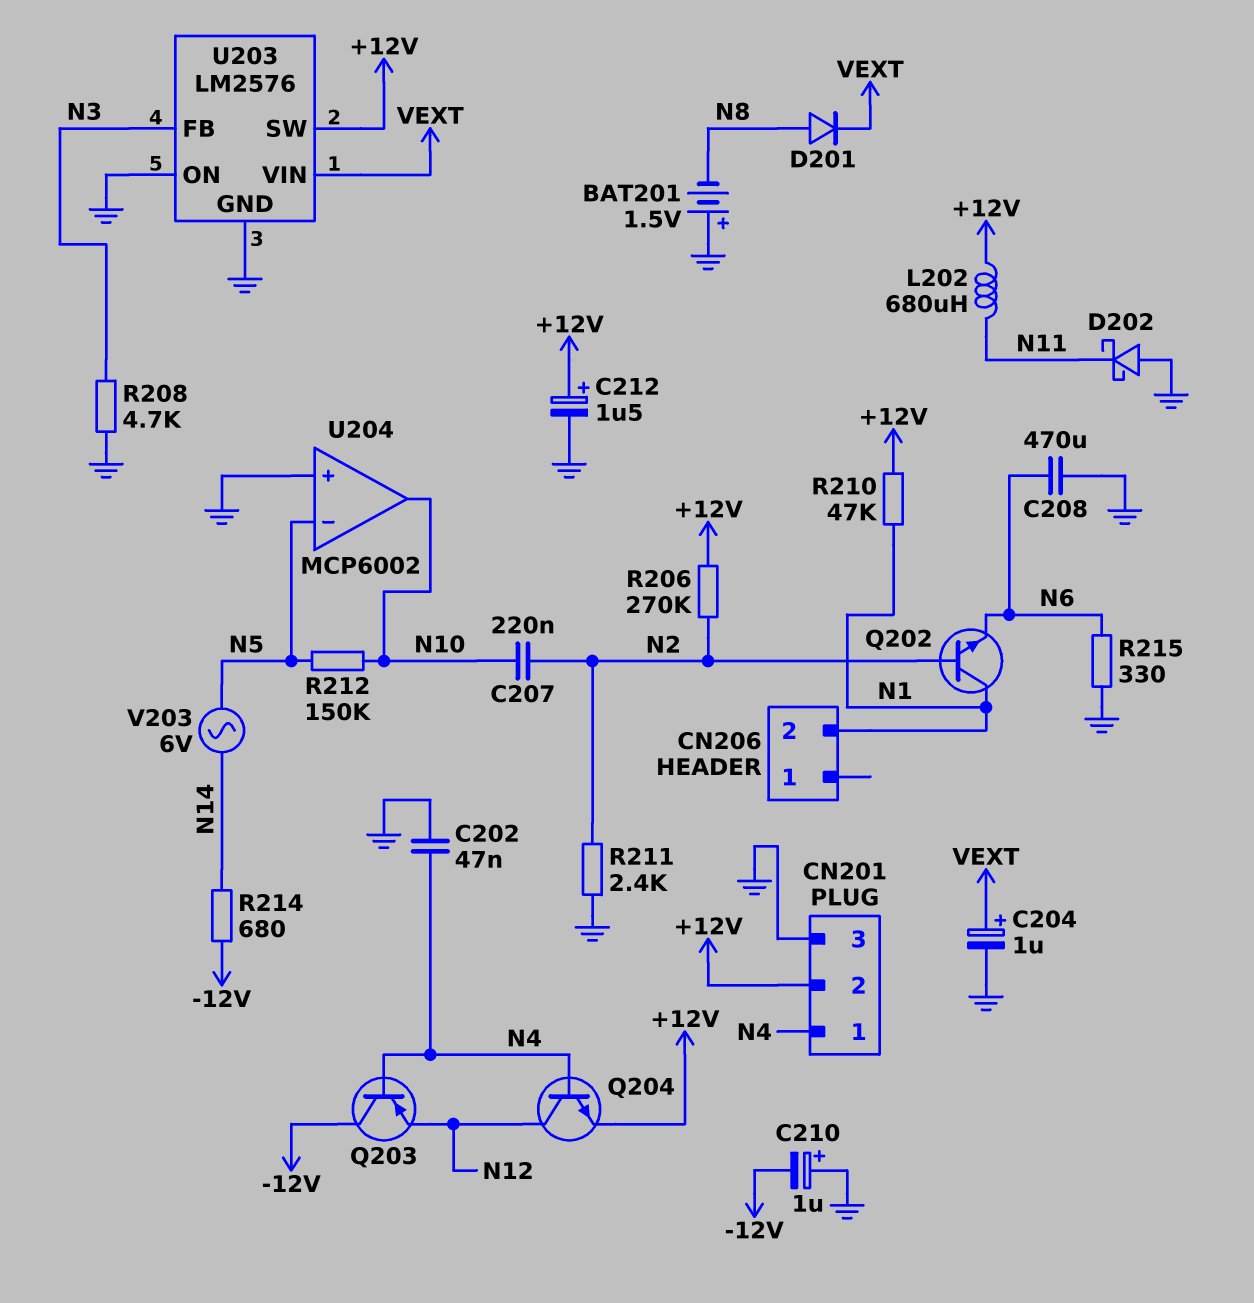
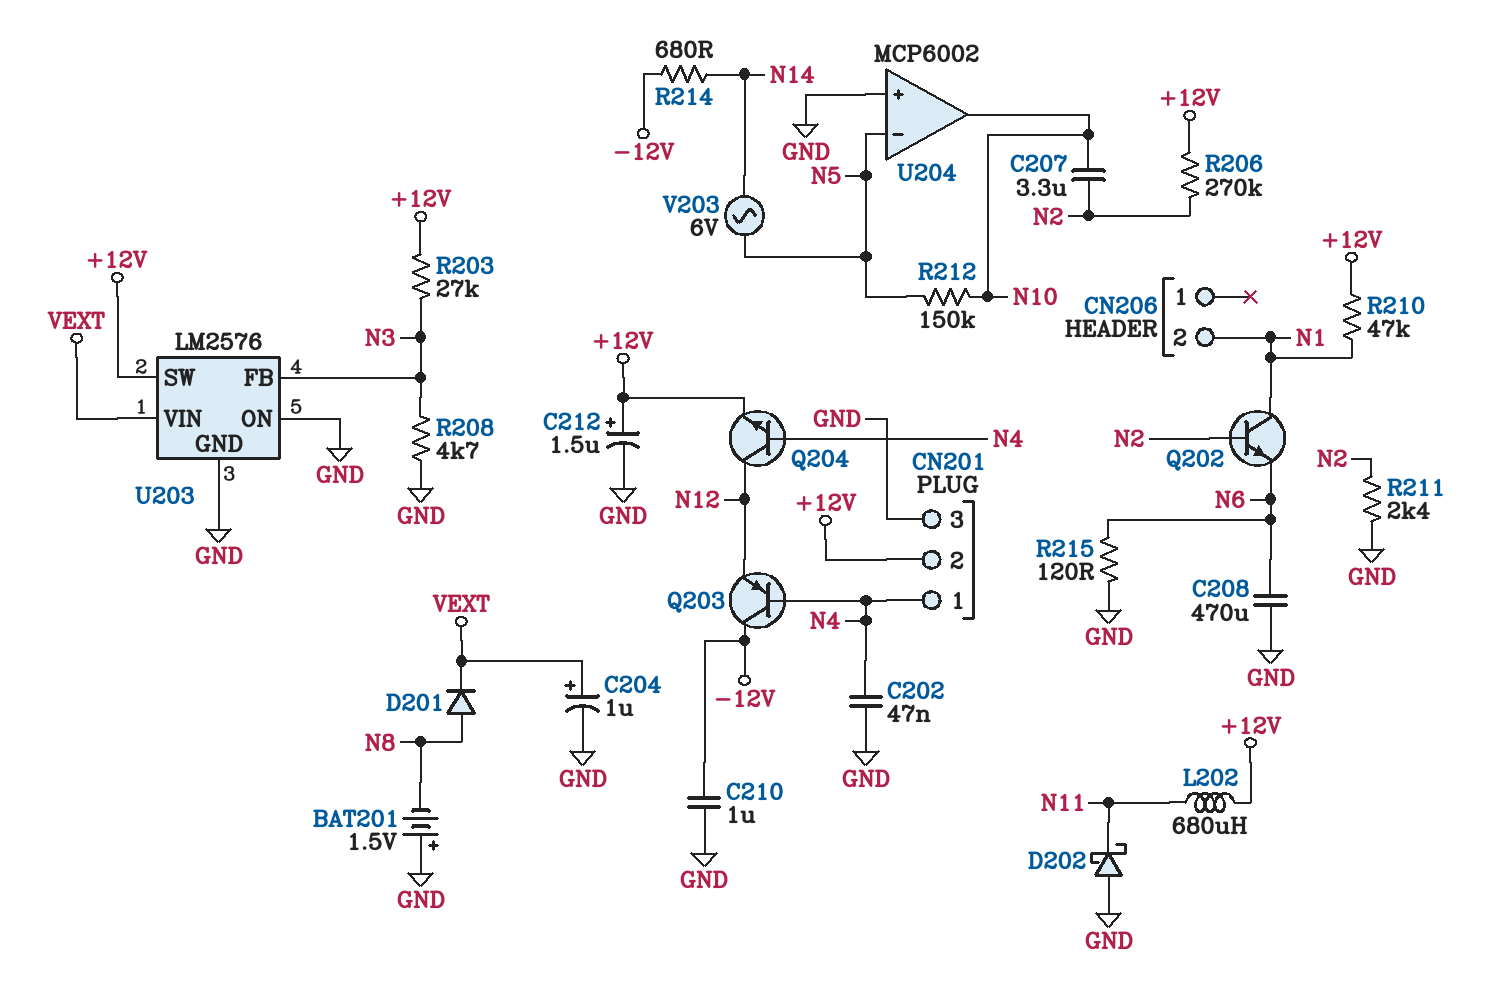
C207: 220nF (N2, N10) -> 3.3uF (N2, N10)
C210: 1uF (plus GND, minus -12V) -> 1uF (-12V, GND)
R203: none -> 27k (+12V, N3)
R215: 330 (GND, N6) -> 120 (GND, N6)

